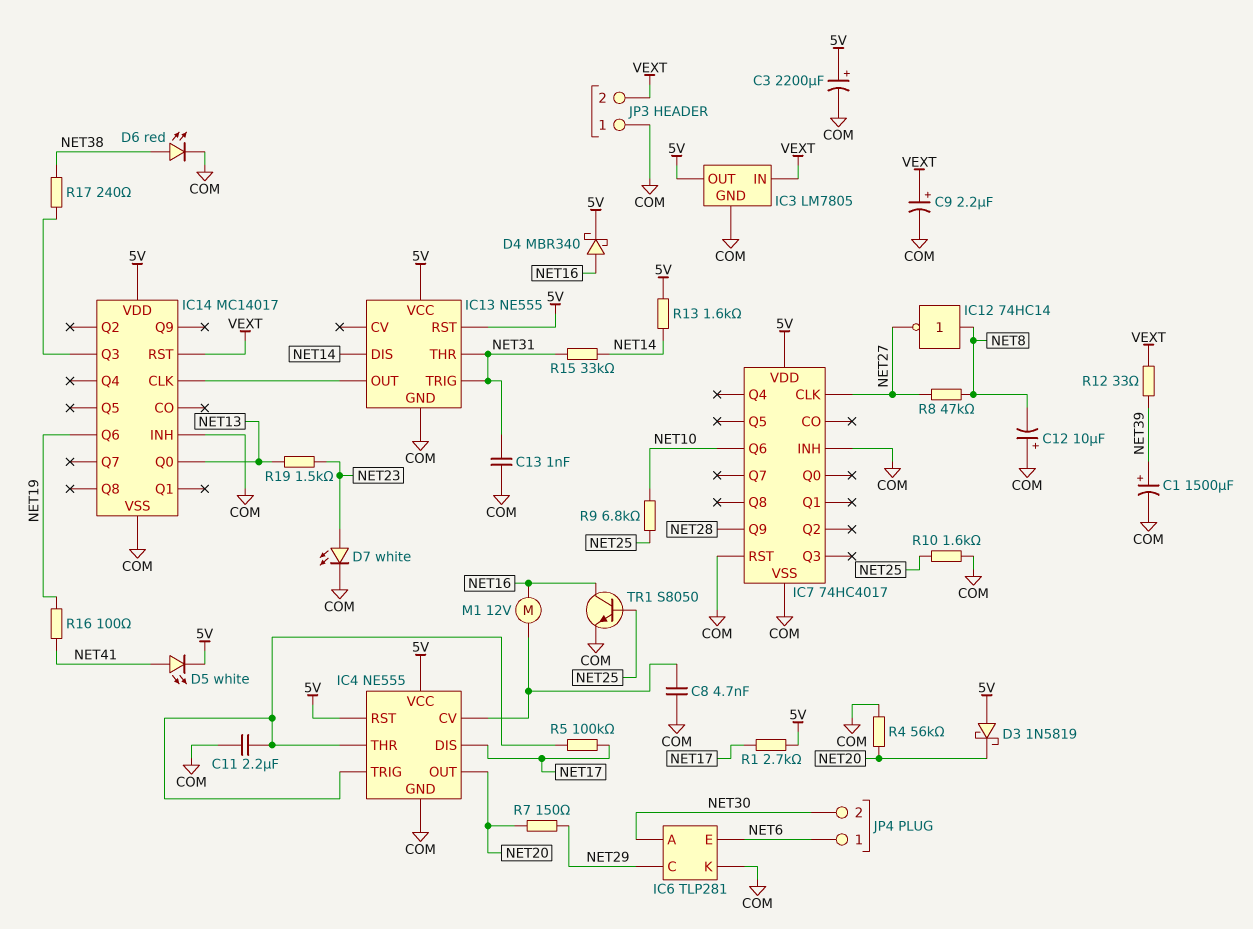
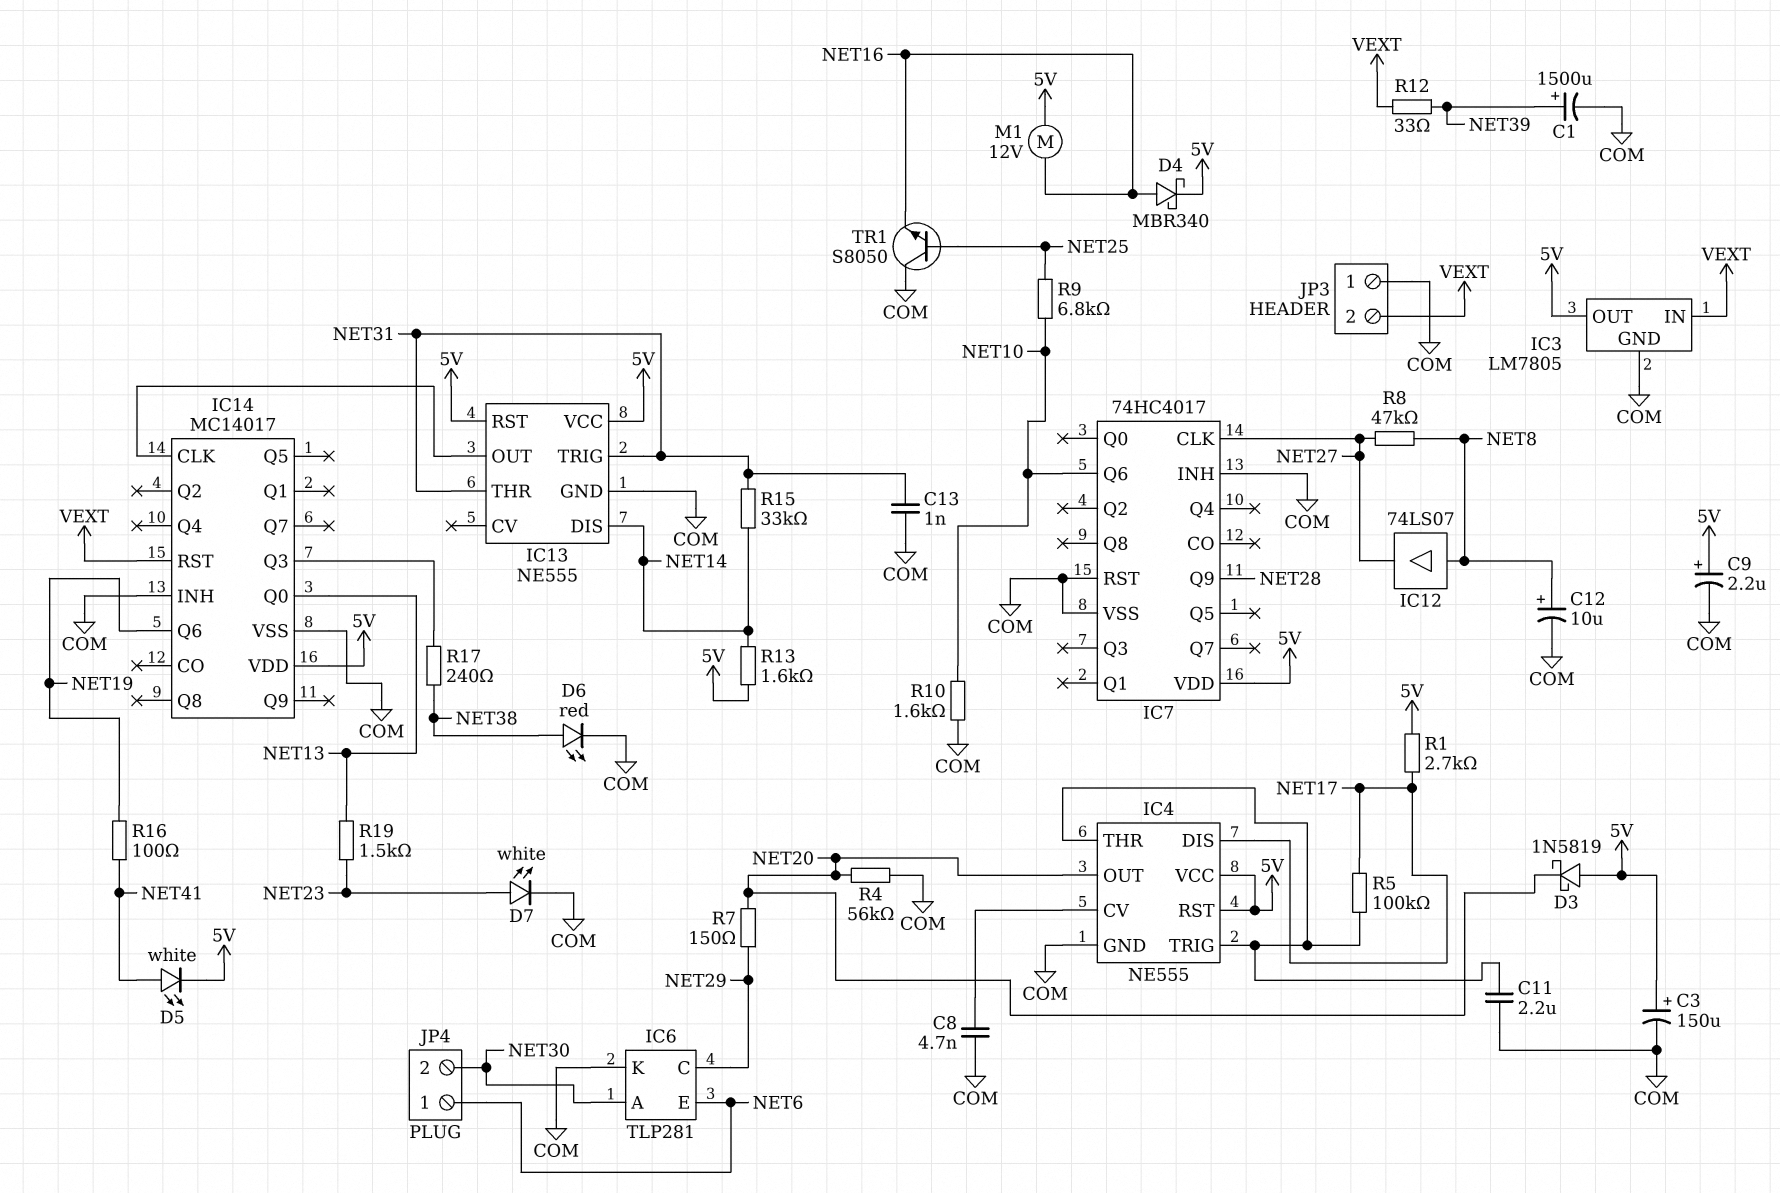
C3: 2200uF (plus 5V, minus COM) -> 150uF (plus 5V, minus COM)
C9: 2.2uF (plus VEXT, minus COM) -> 2.2uF (plus 5V, minus COM)
C12: 10uF (plus COM, minus NET8) -> 10uF (plus NET8, minus COM)
IC12: NOT 74HC14 (in NET8, out NET27) -> buffer 74LS07 (in NET8, out NET27)
M1: motor 12V (IC4/CV, NET16) -> motor 12V (5V, NET16)
R10: 1.6k (COM, NET25) -> 1.6k (COM, NET10)
TR1: NPN S8050 (B NET25, C NET16, E COM) -> NPN S8050 (B NET25, C COM, E NET16)

